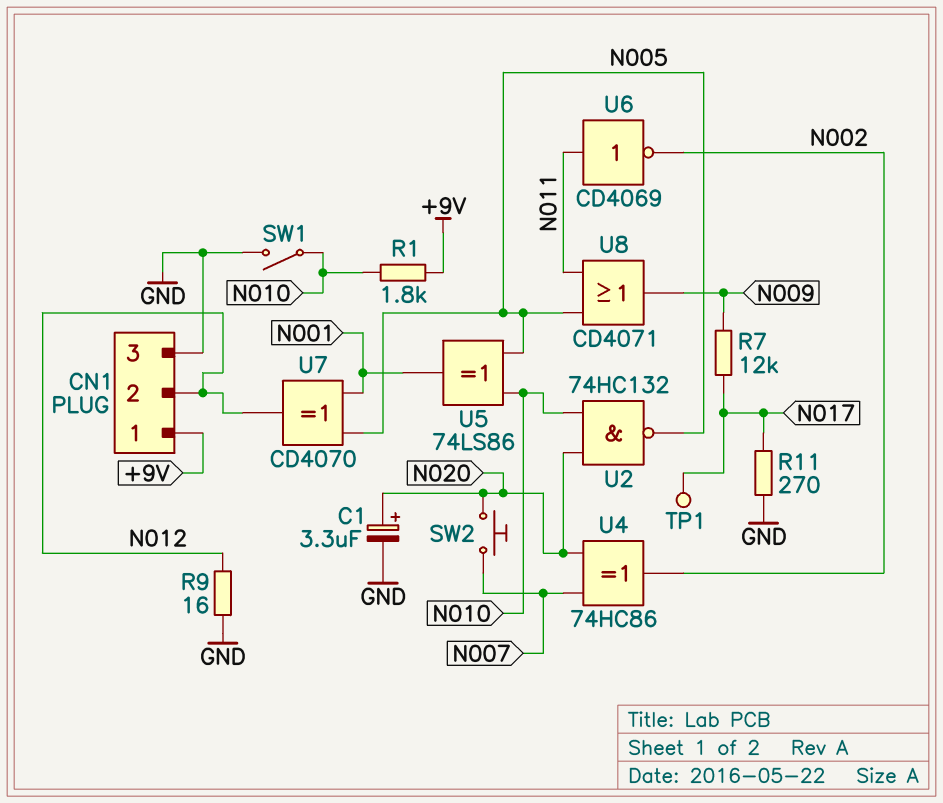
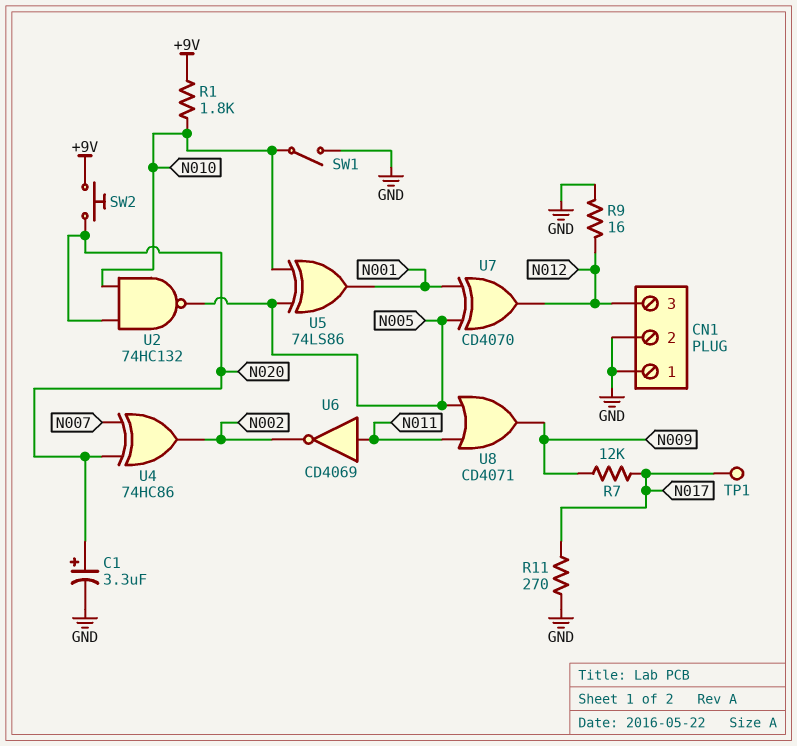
CN1 pin 1: +9V -> GND
CN1 pin 2: N012 -> GND
CN1 pin 3: GND -> N012
SW2: button (N007, N020) -> button (+9V, N020)

